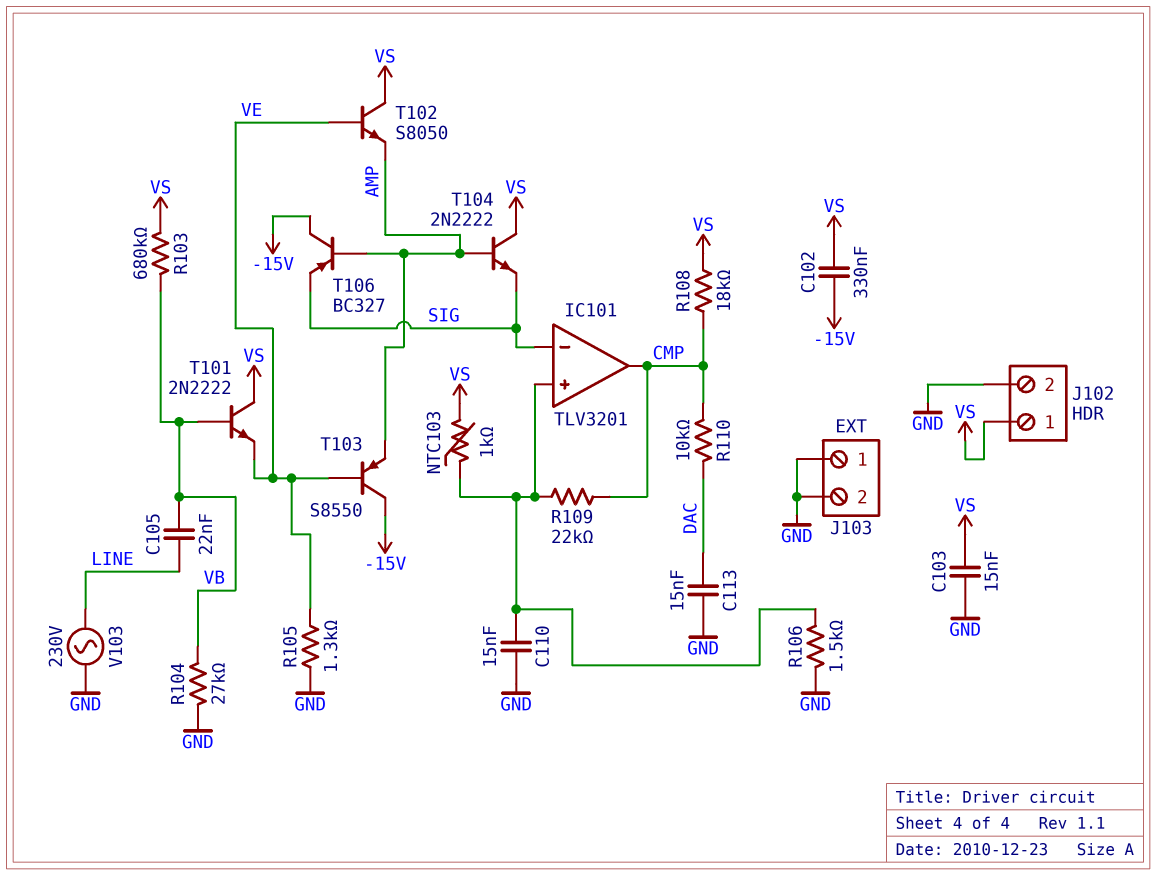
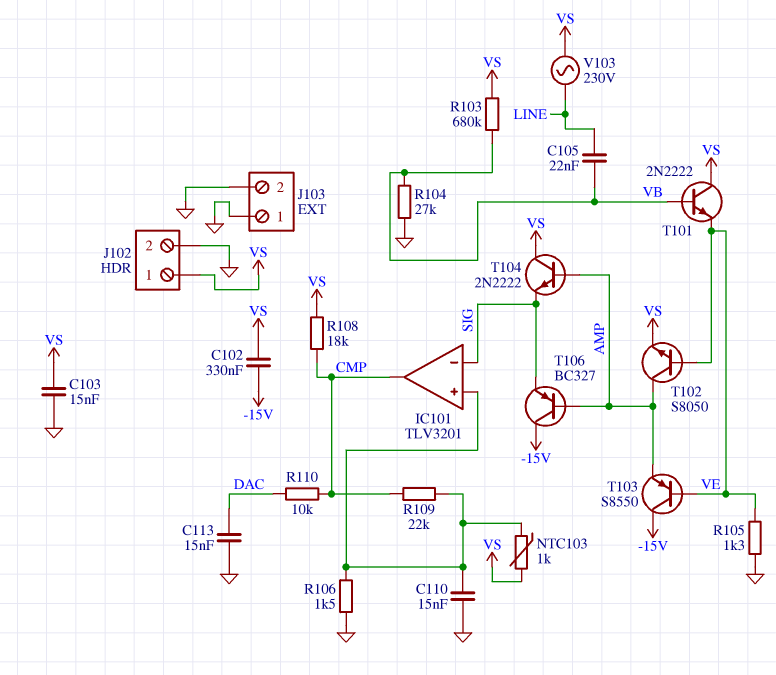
T102: NPN S8050 (B VE, C VS, E AMP) -> NPN S8050 (B VE, C AMP, E VS)
V103: AC 230V (GND, LINE) -> AC 230V (LINE, VS)

